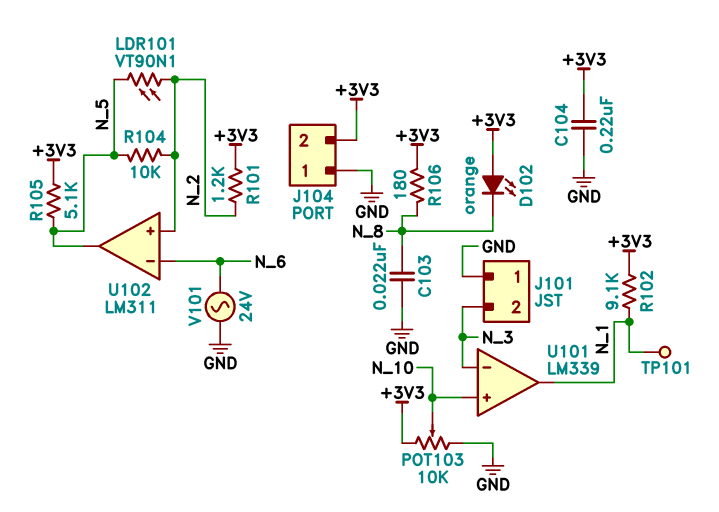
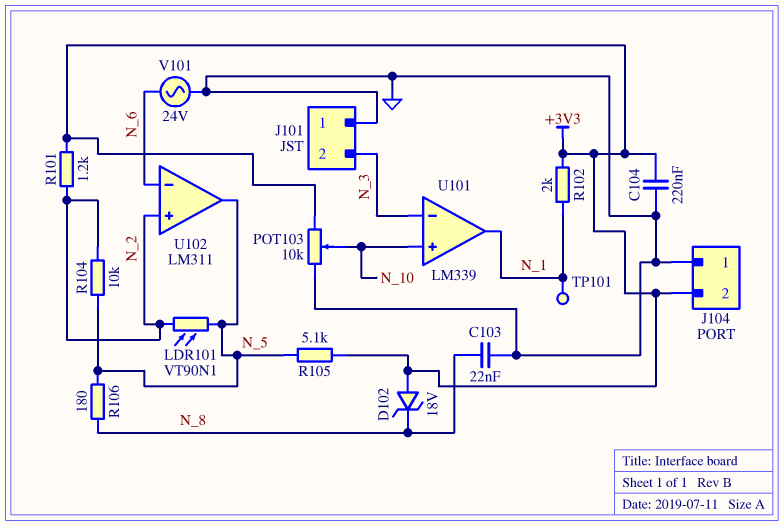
D102: LED orange (A +3V3, K N_8) -> zener 18V (A +3V3, K N_8)
R102: 9.1k (+3V3, N_1) -> 2k (+3V3, N_1)
R106: 180 (+3V3, N_8) -> 180 (N_5, N_8)

